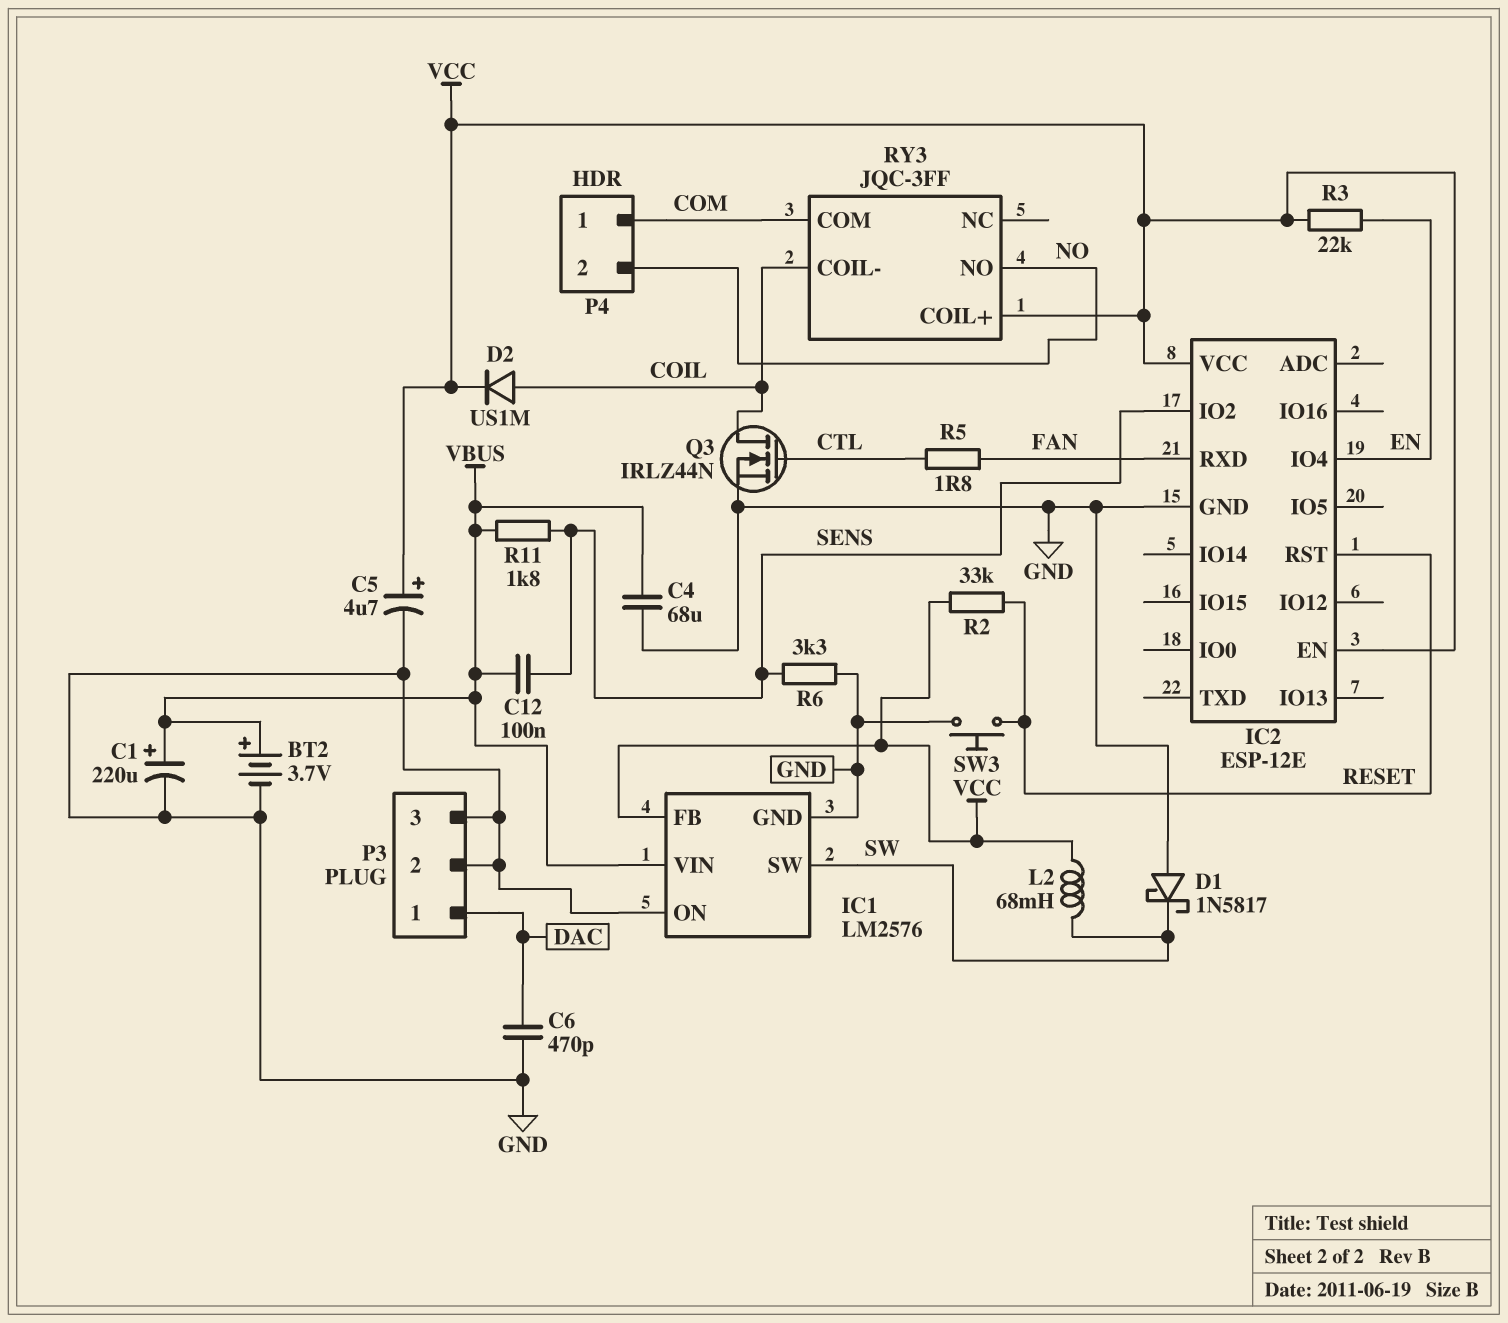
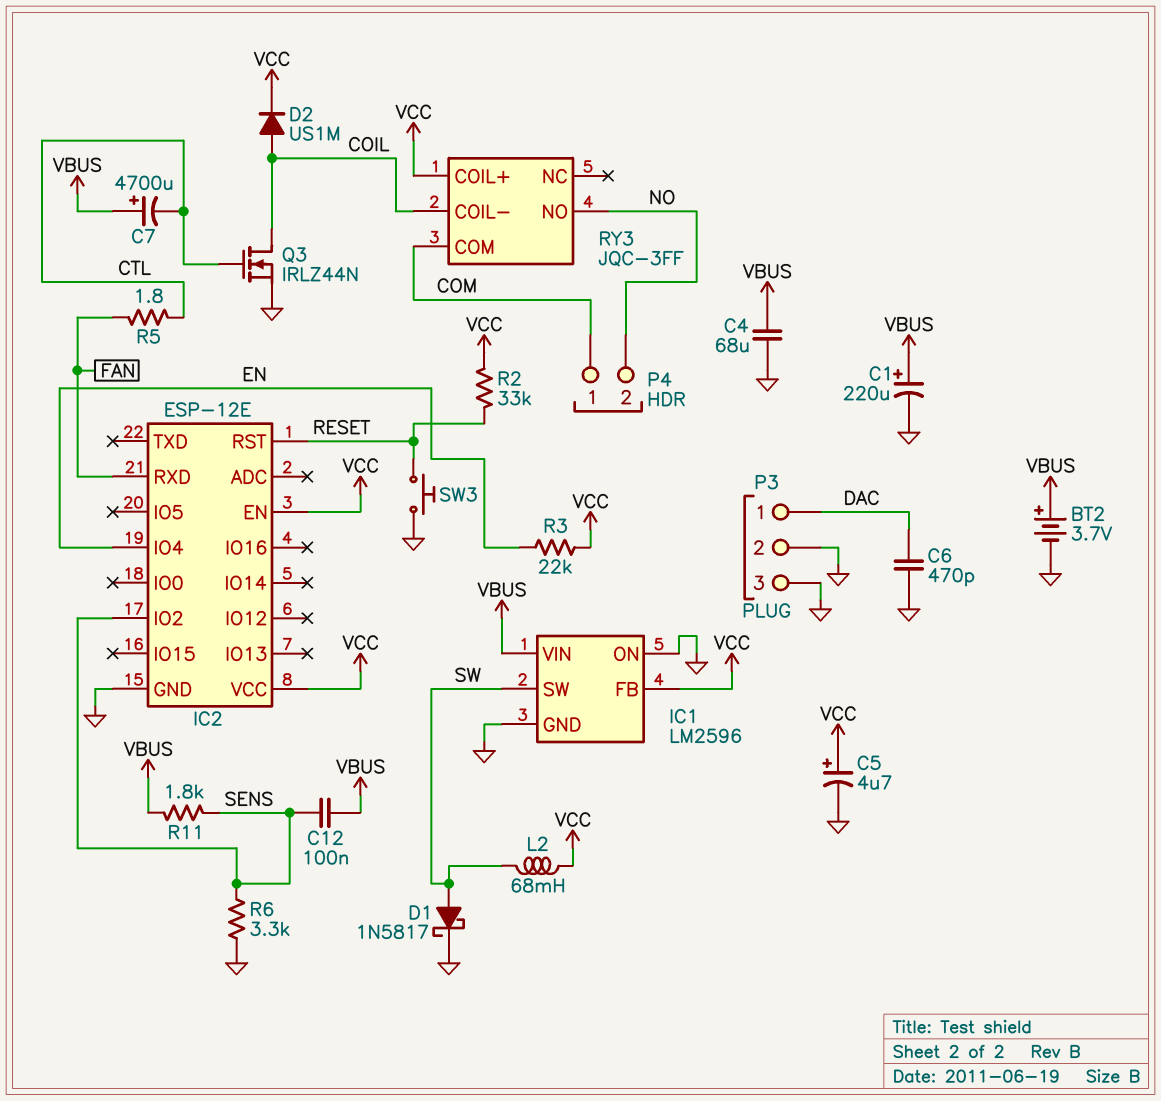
C7: none -> 4700uF (plus VBUS, minus CTL)
D1: schottky 1N5817 (A GND, K SW) -> schottky 1N5817 (A SW, K GND)
IC1: LM2576 -> LM2596

